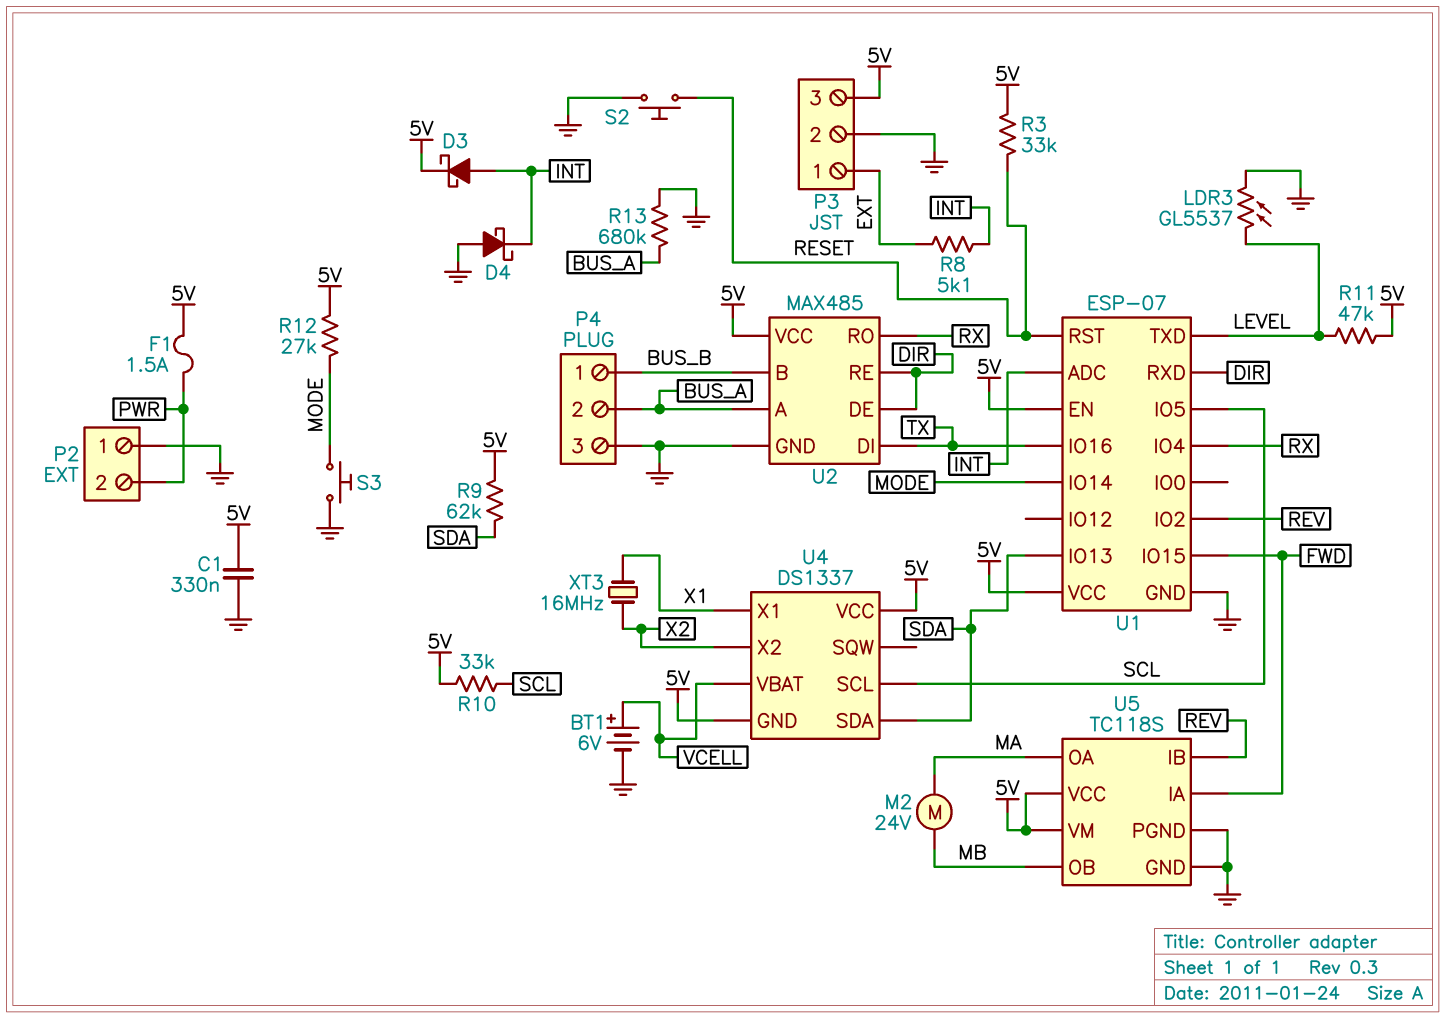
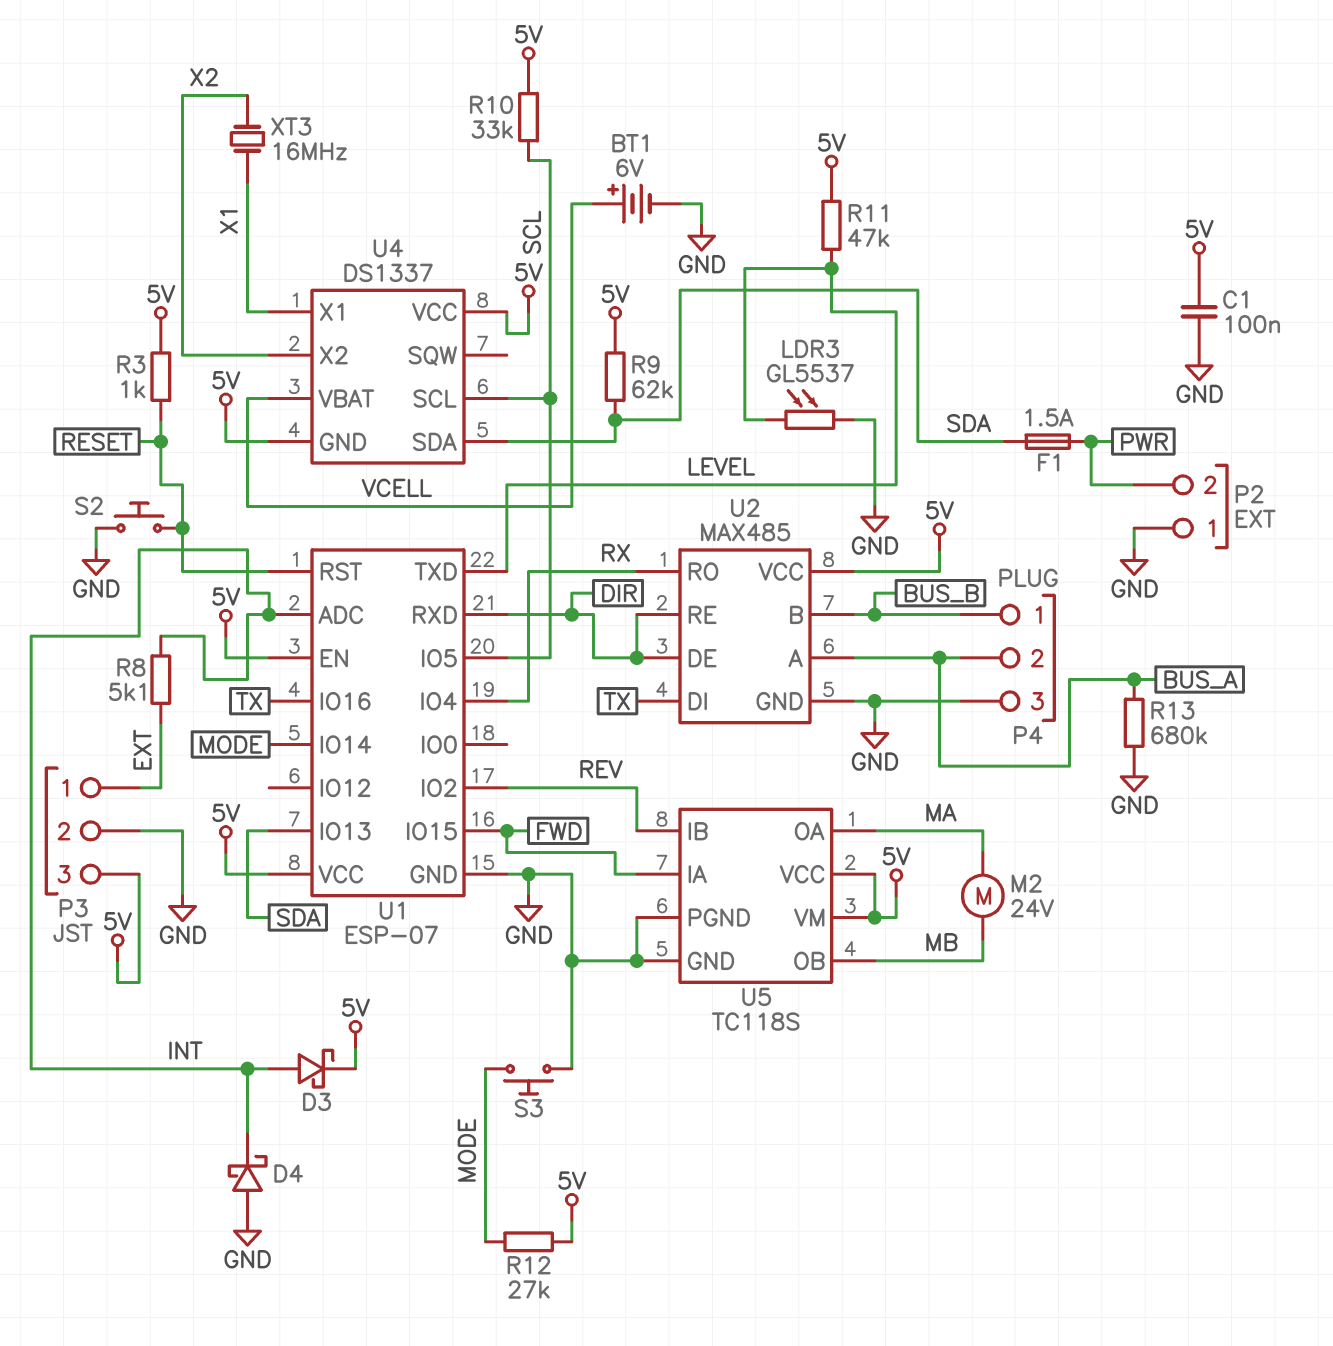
C1: 330nF (5V, GND) -> 100nF (5V, GND)
F1: 1.5A (5V, PWR) -> 1.5A (PWR, SDA)
R3: 33k (5V, RESET) -> 1k (5V, RESET)

